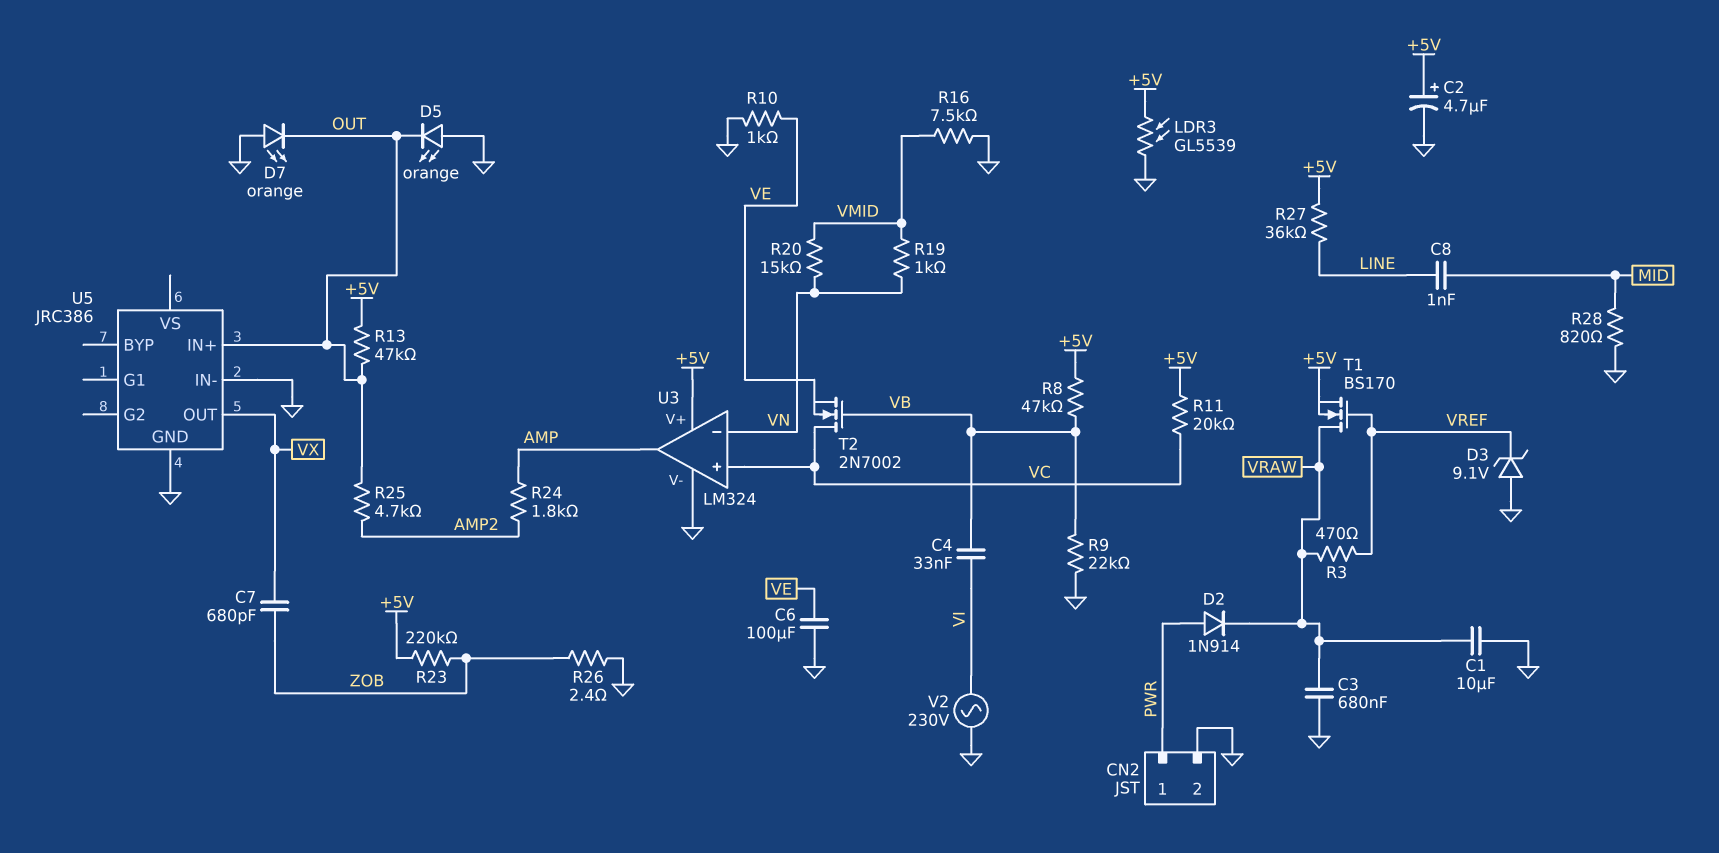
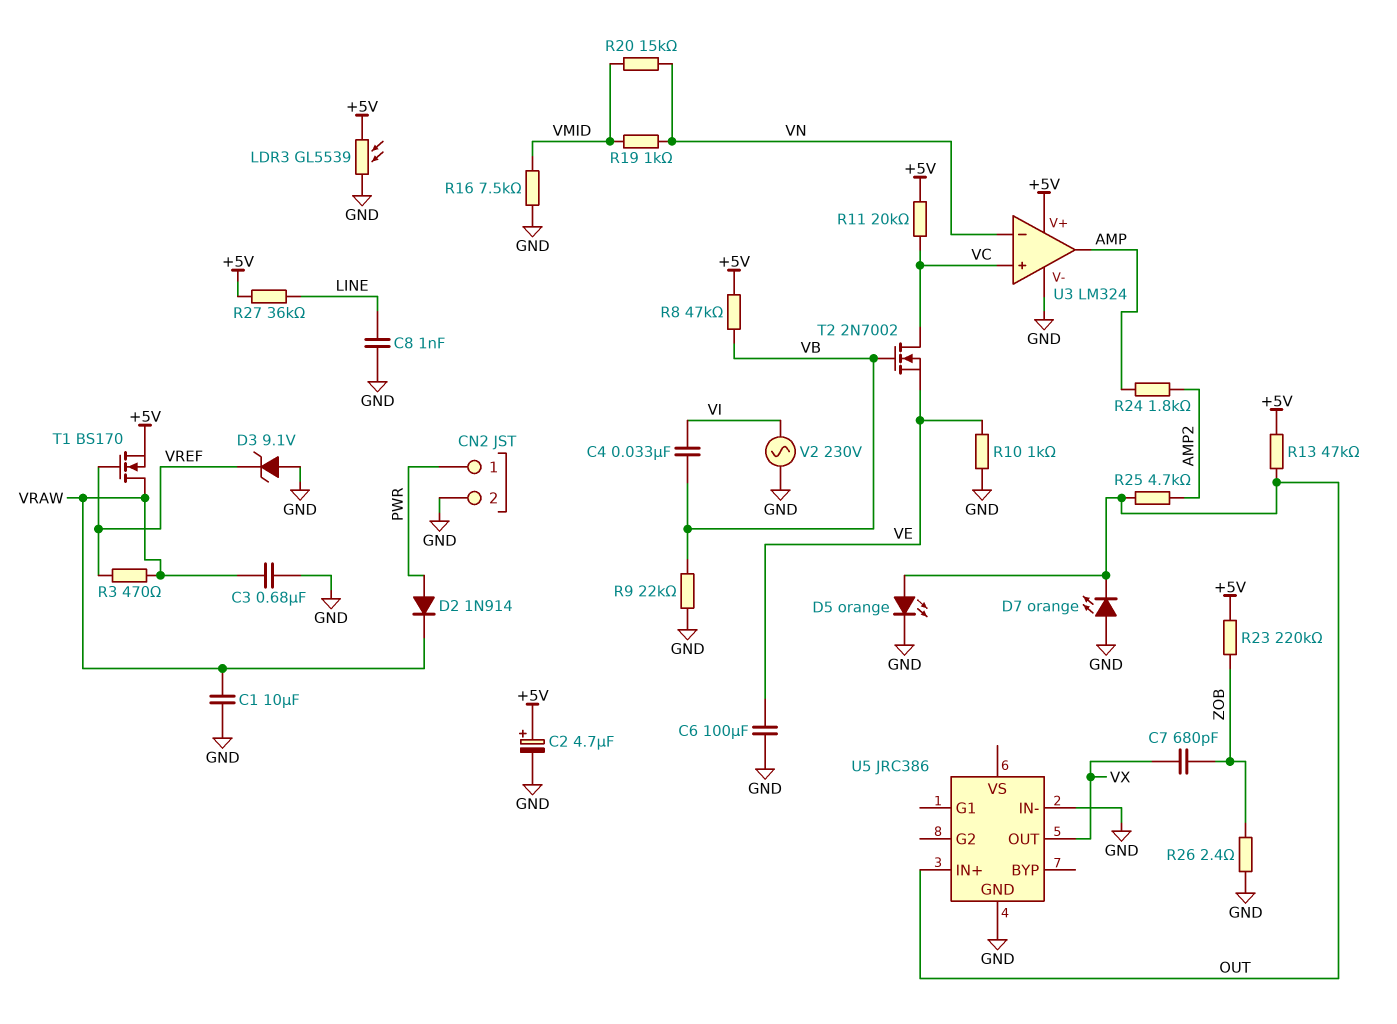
C8: 1nF (LINE, MID) -> 1nF (GND, LINE)
D5: LED orange (A GND, K OUT) -> LED orange (A OUT, K GND)
R28: 820 (GND, MID) -> none

